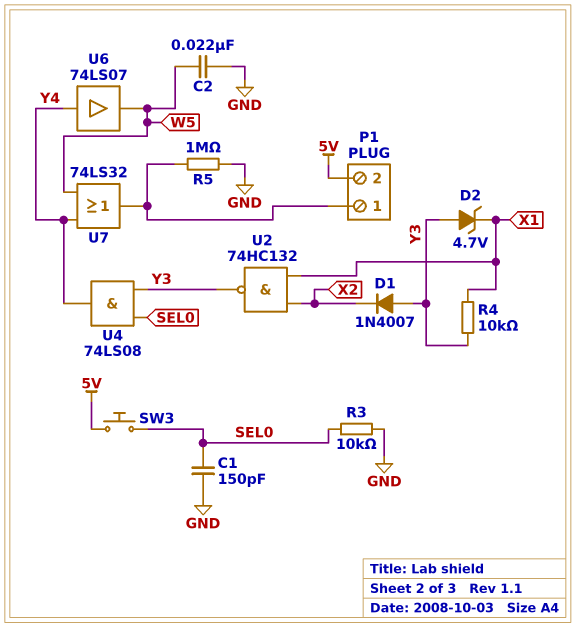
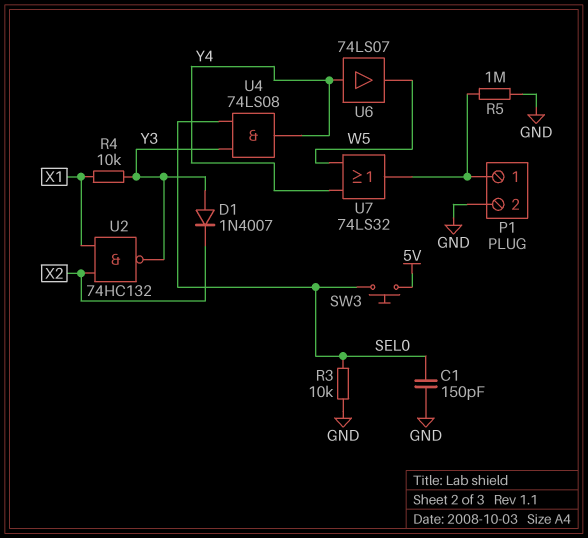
C2: 22nF (GND, W5) -> none
D2: zener 4.7V (A Y3, K X1) -> none
P1 pin 2: 5V -> GND

